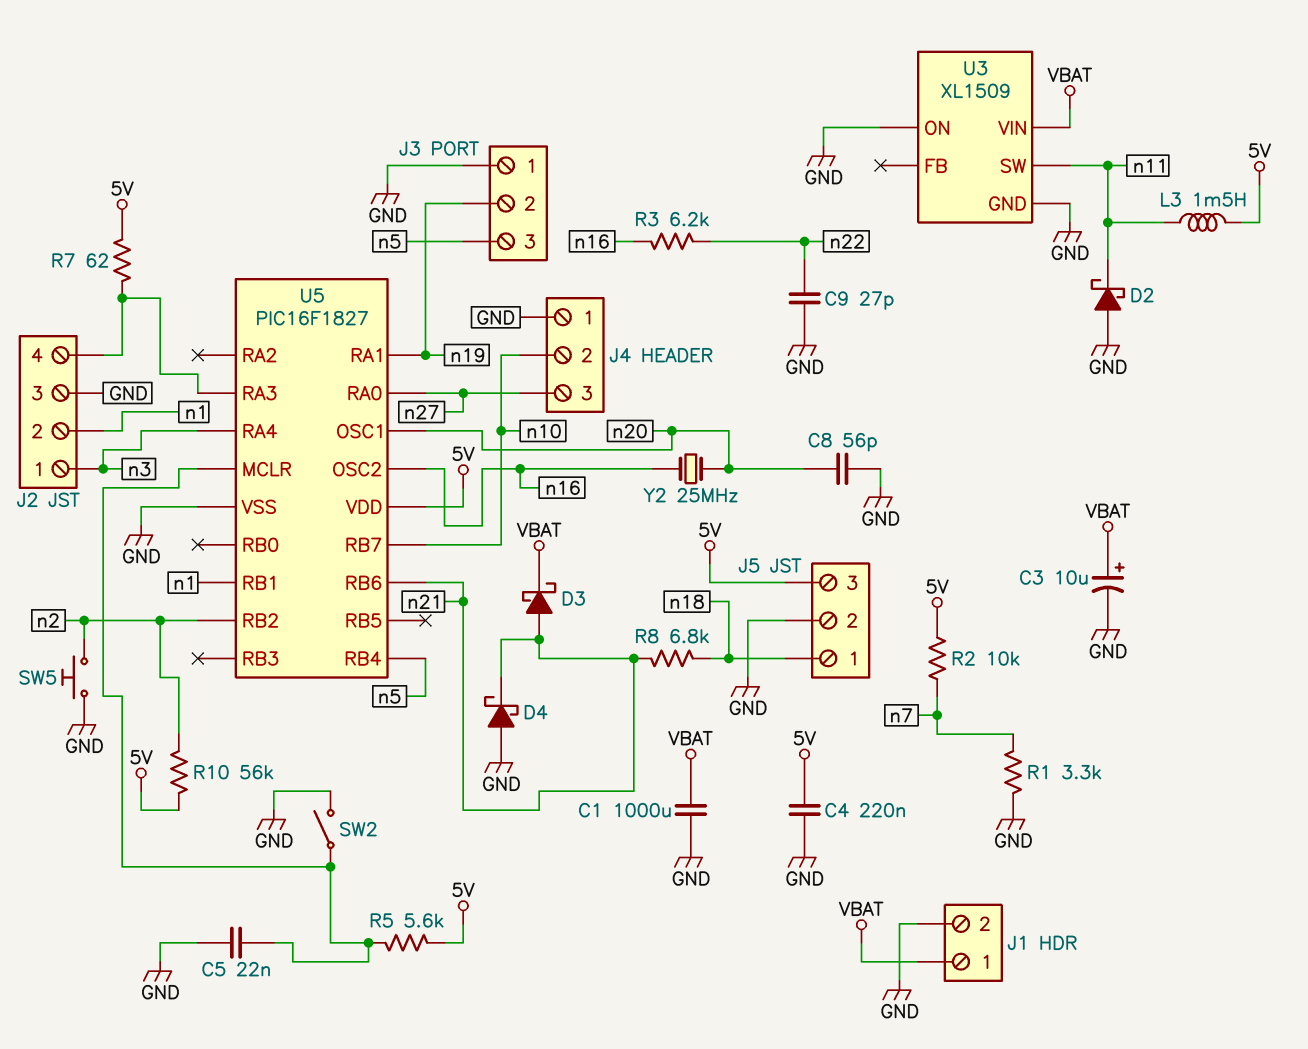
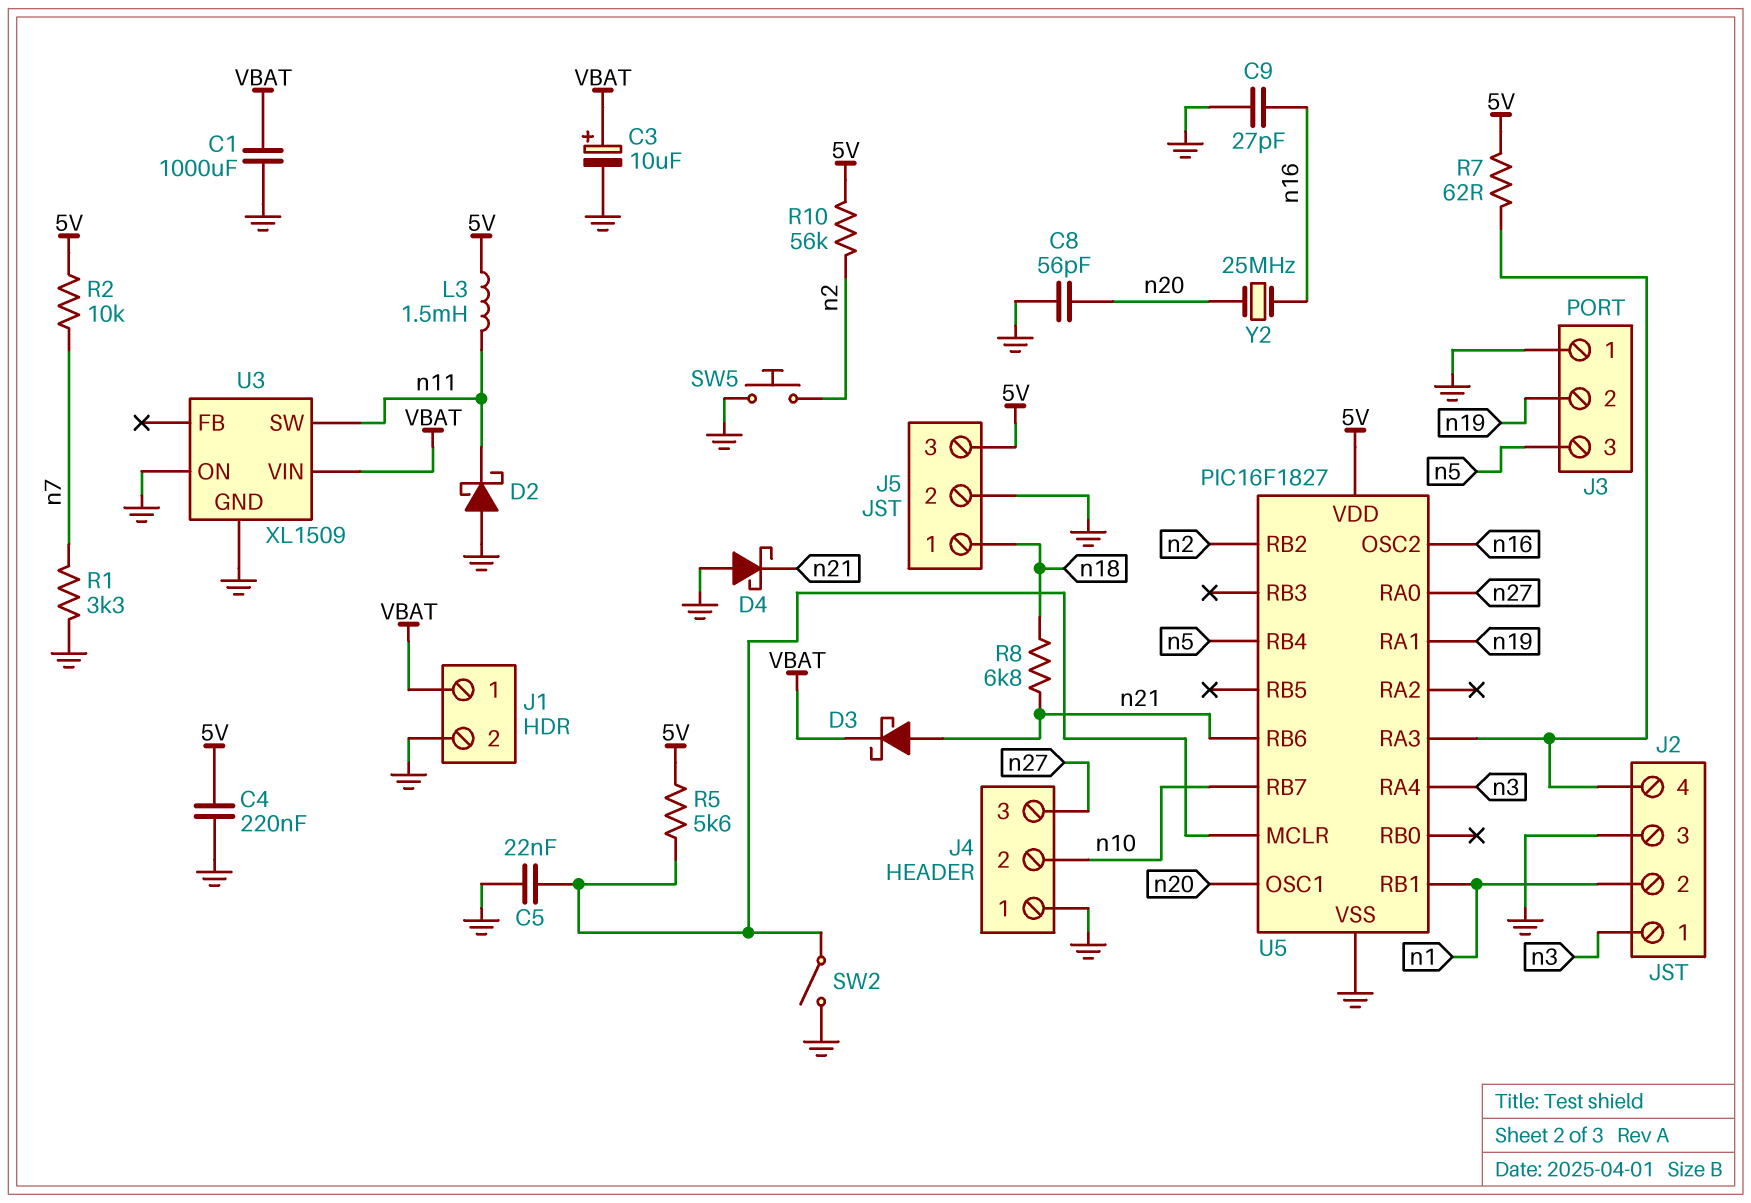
C9: 27pF (GND, n22) -> 27pF (GND, n16)
R3: 6.2k (n16, n22) -> none

